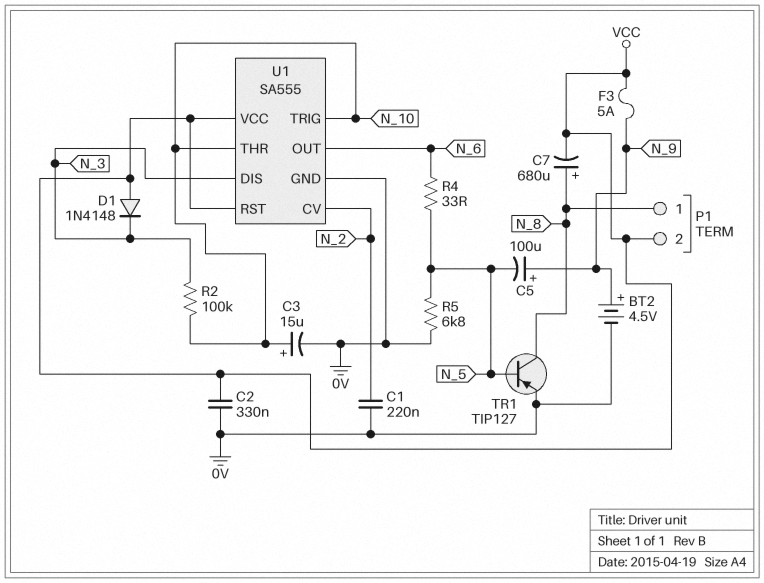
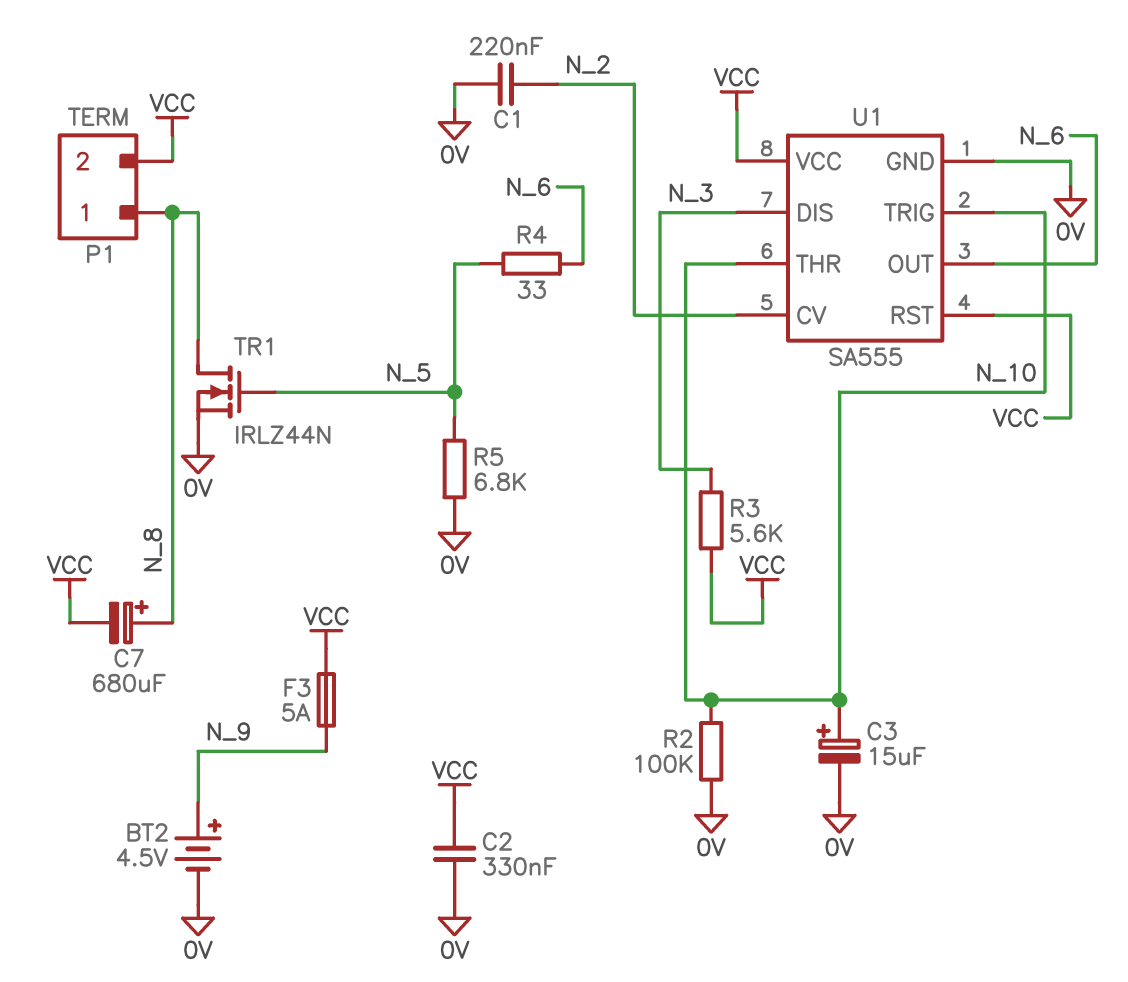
C5: 100uF (plus N_9, minus N_5) -> none
D1: diode 1N4148 (A VCC, K N_3) -> none
R2: 100k (N_3, N_10) -> 100k (0V, N_10)
R3: none -> 5.6k (N_3, VCC)
TR1: PNP TIP127 (B N_5, C N_8, E 0V) -> NMOS IRLZ44N (G N_5, D N_8, S 0V)

